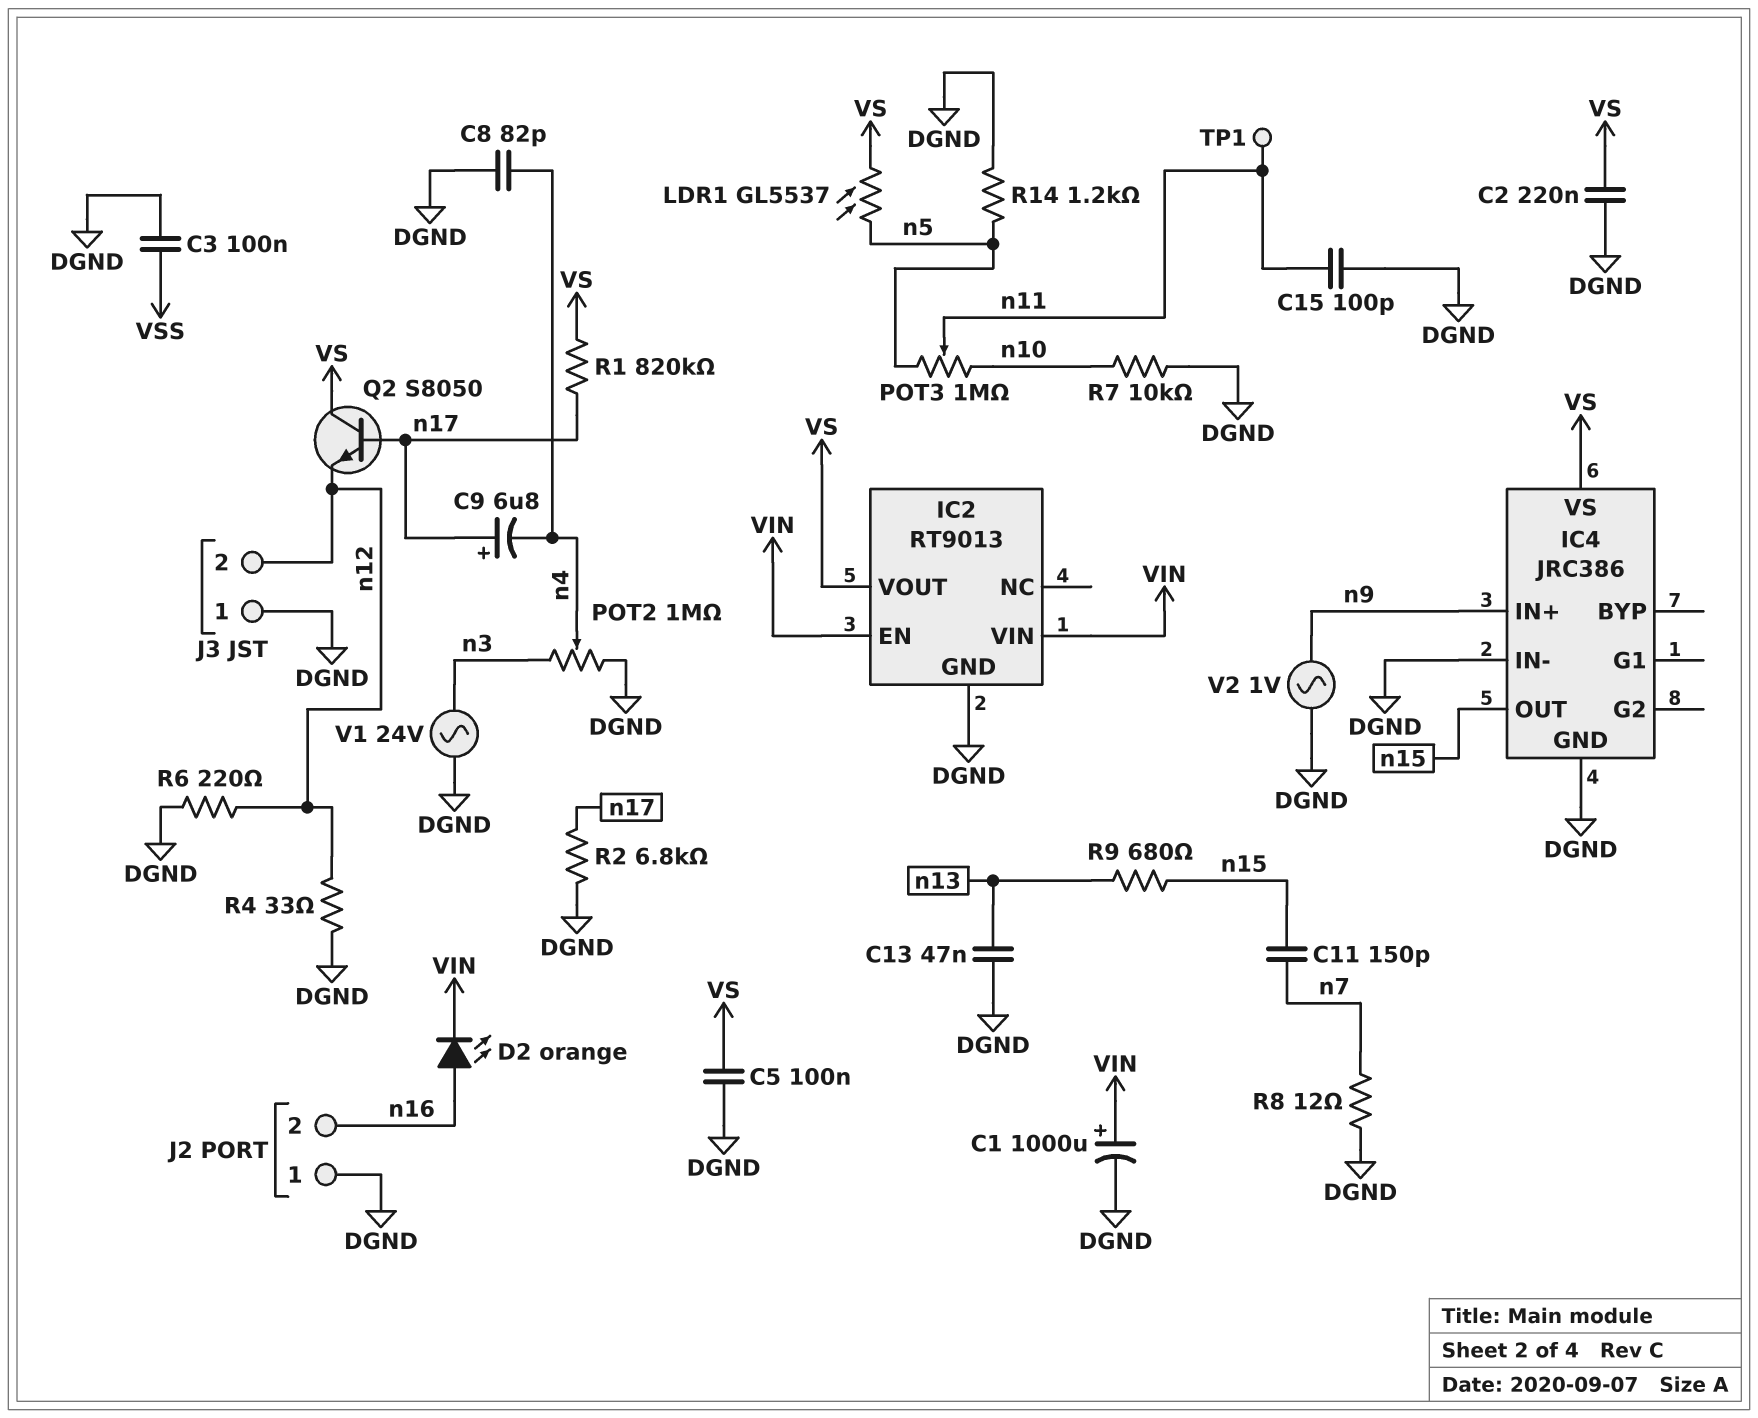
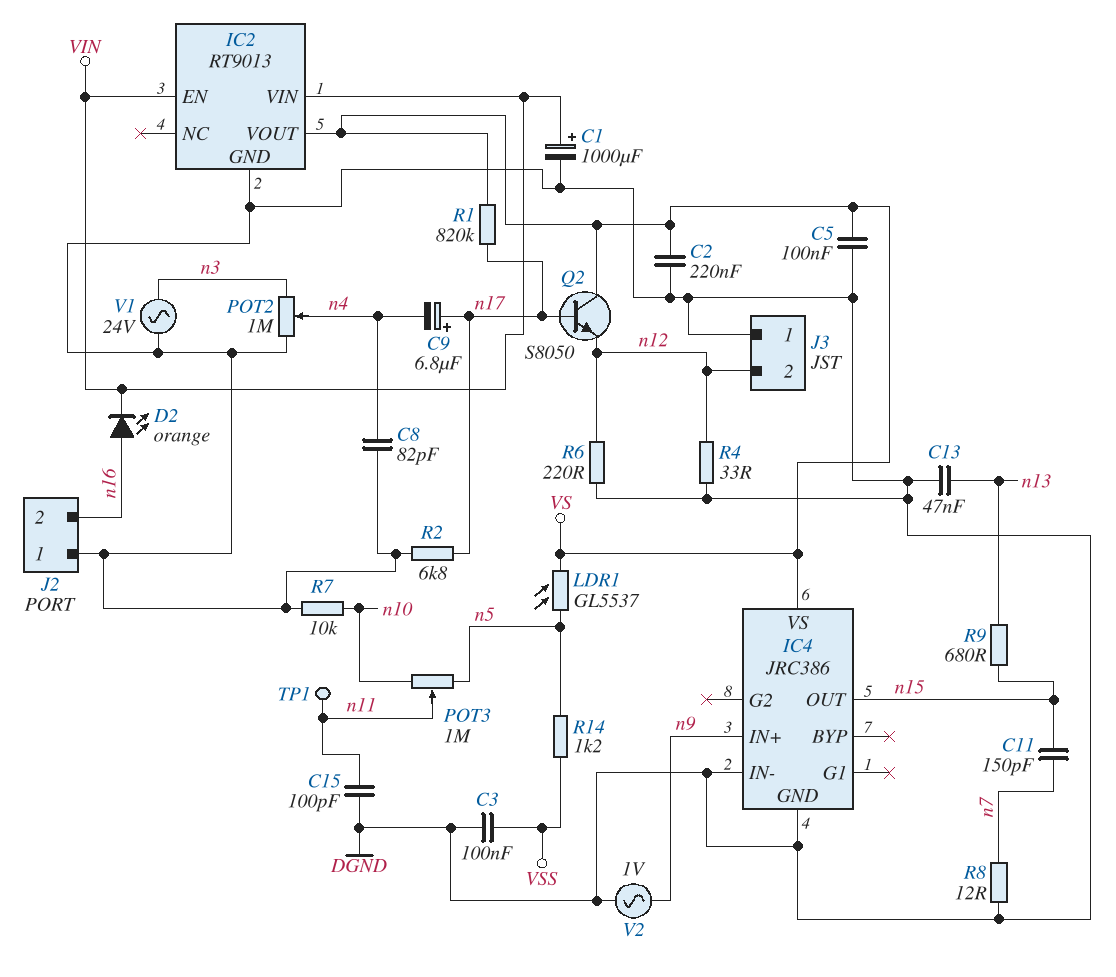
R14: 1.2k (DGND, n5) -> 1.2k (VSS, n5)

